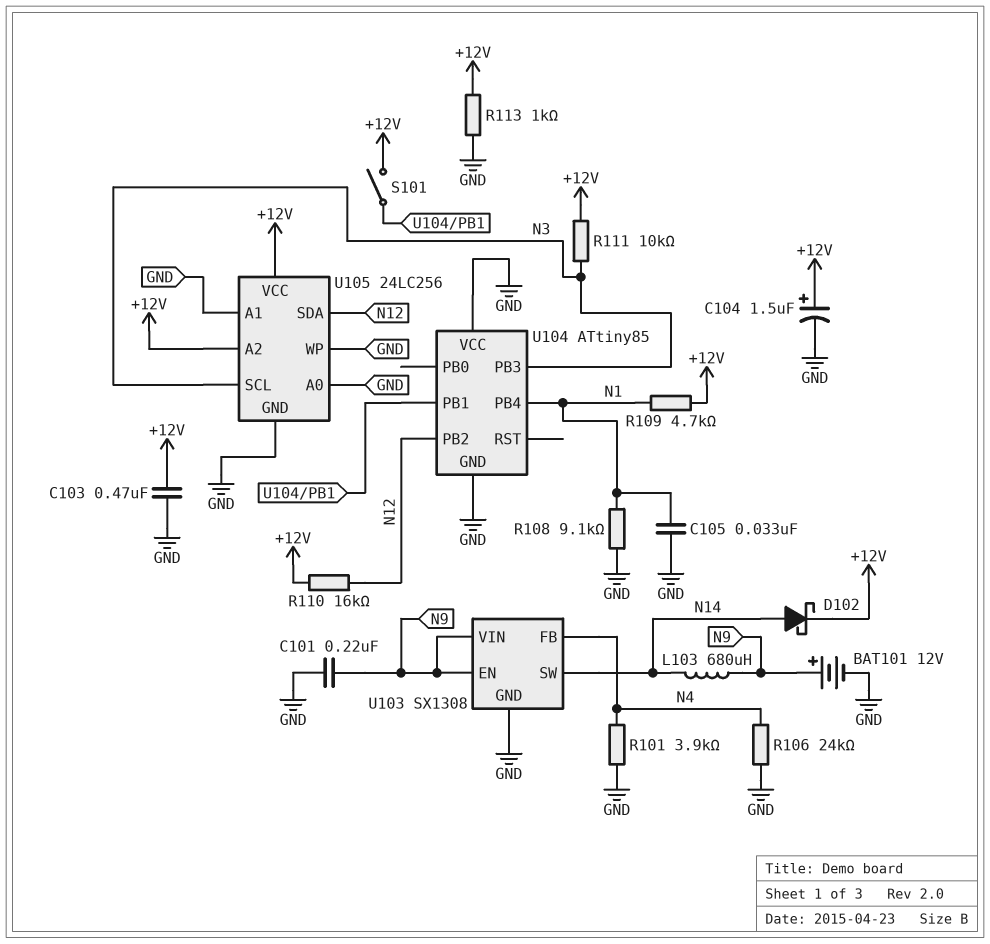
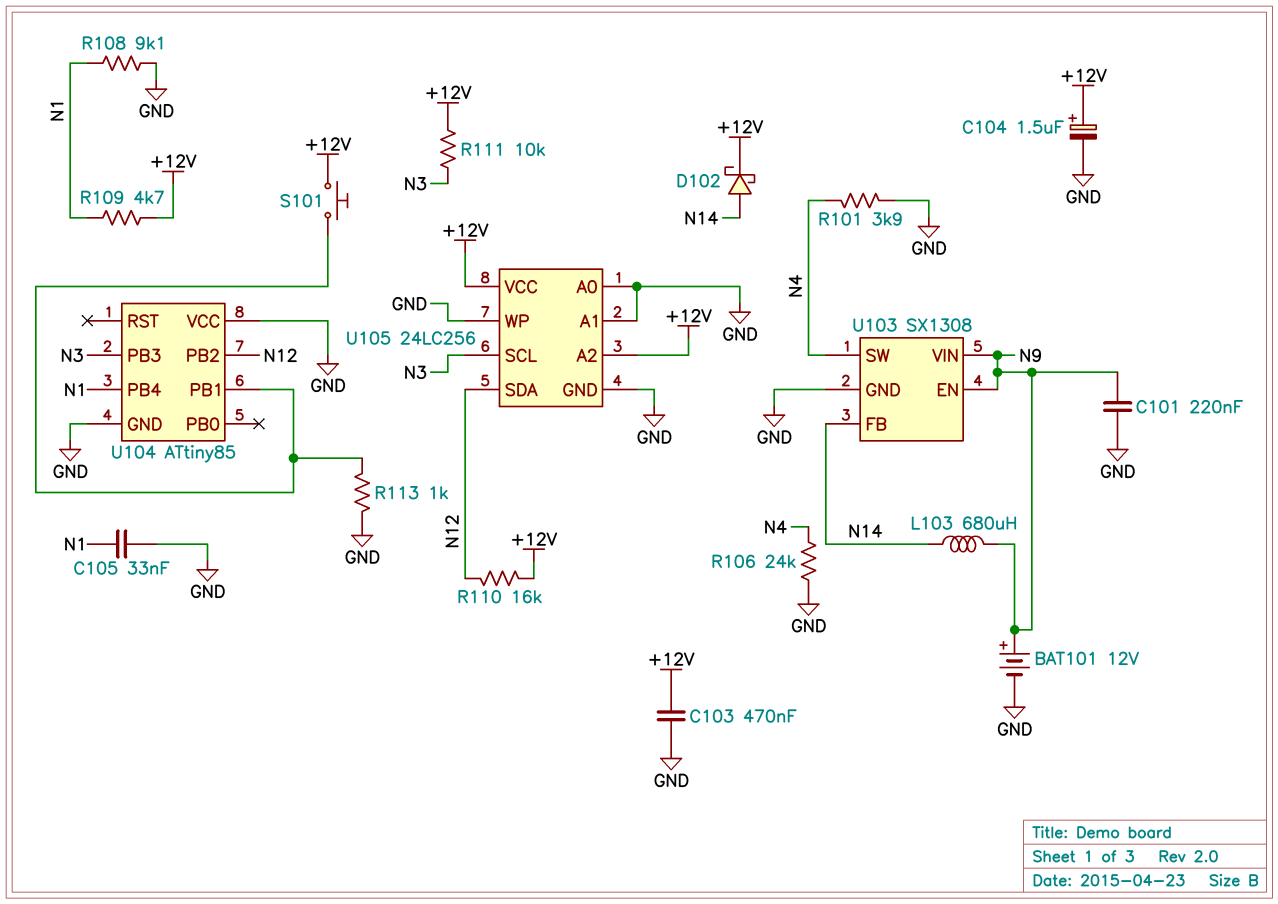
R113: 1k (+12V, GND) -> 1k (GND, U104/PB1)
S101: switch (+12V, U104/PB1) -> button (+12V, U104/PB1)
U103 pin FB: N4 -> N14
U103 pin SW: N14 -> N4

